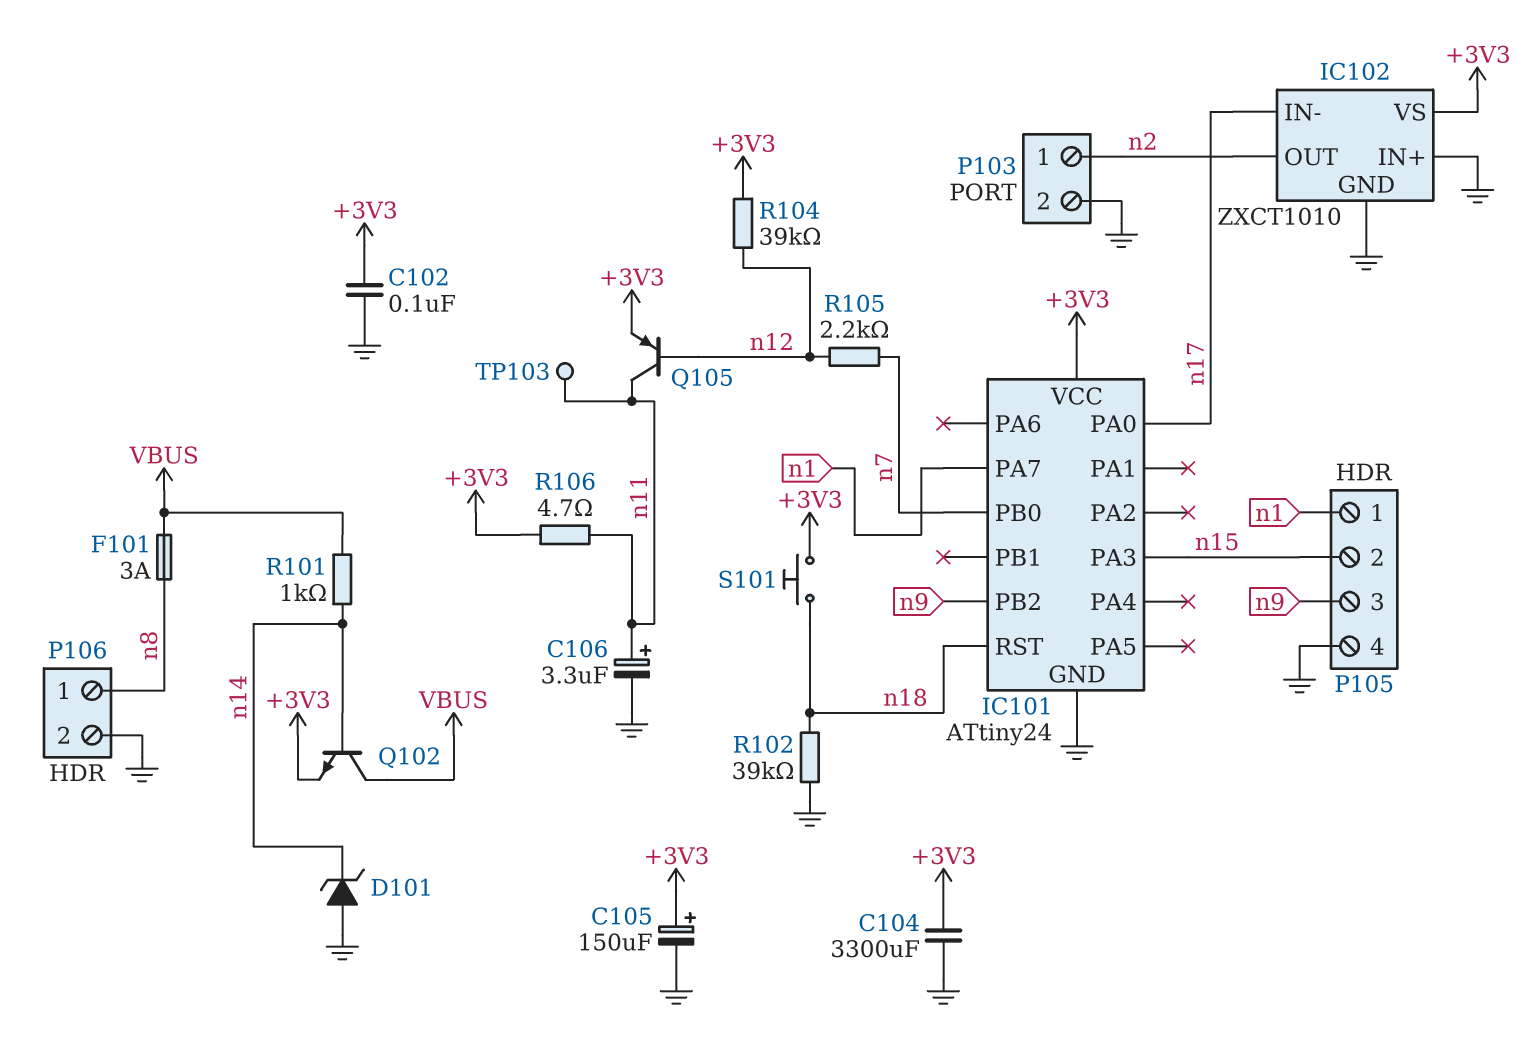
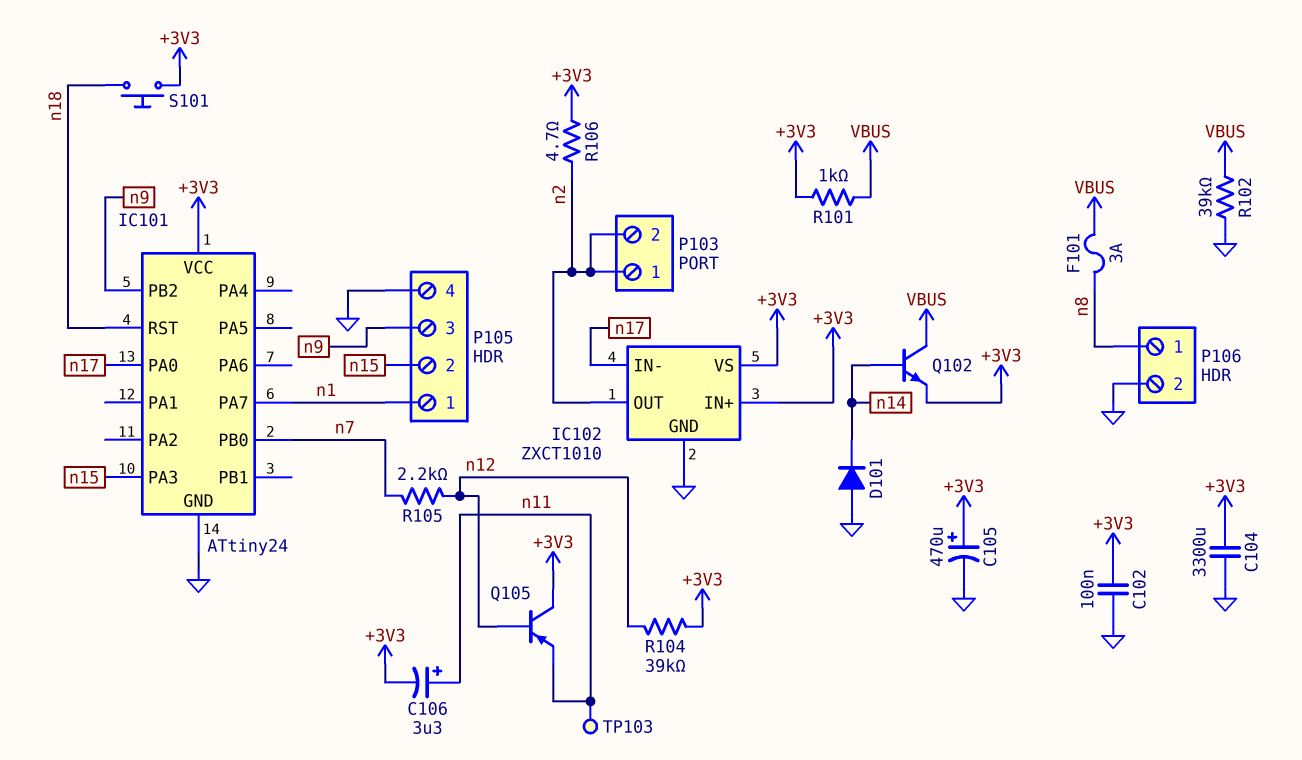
C105: 150uF (plus +3V3, minus GND) -> 470uF (plus +3V3, minus GND)
C106: 3.3uF (plus n11, minus GND) -> 3.3uF (plus n11, minus +3V3)
D101: zener (A GND, K n14) -> diode (A GND, K n14)
IC102 pin IN+: GND -> +3V3
P103 pin 2: GND -> n2
Q105: PNP (B n12, C n11, E +3V3) -> PNP (B n12, C +3V3, E n11)
R101: 1k (VBUS, n14) -> 1k (+3V3, VBUS)
R102: 39k (GND, n18) -> 39k (GND, VBUS)
R106: 4.7 (+3V3, n11) -> 4.7 (+3V3, n2)

